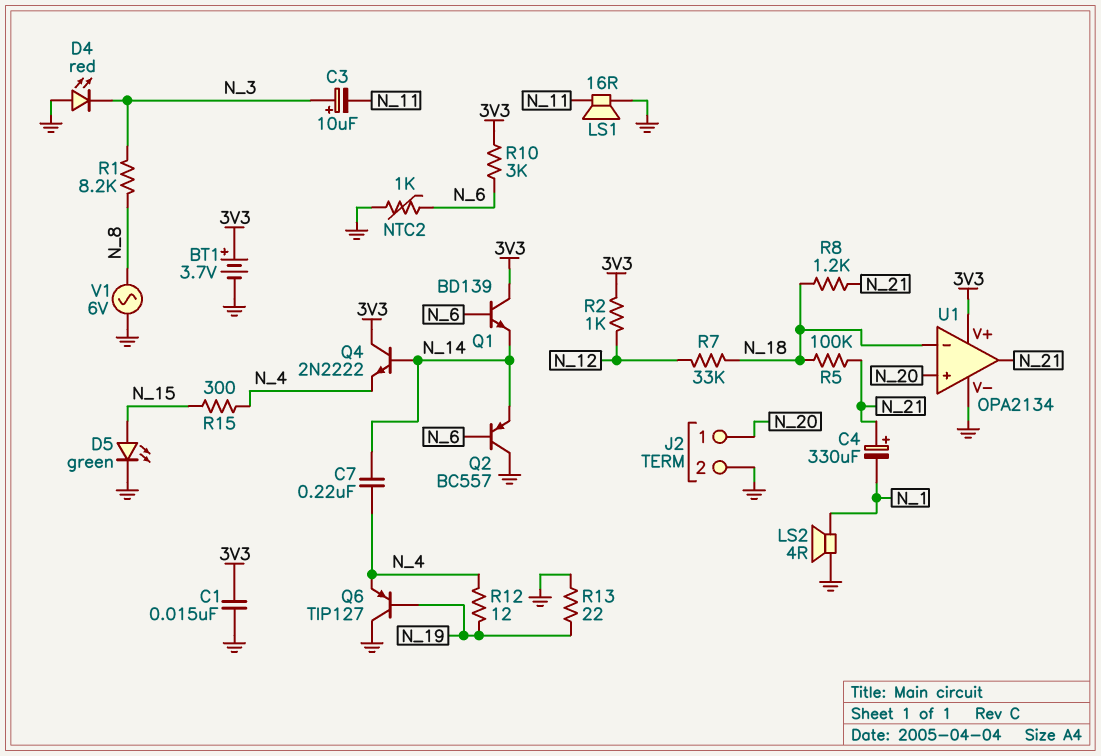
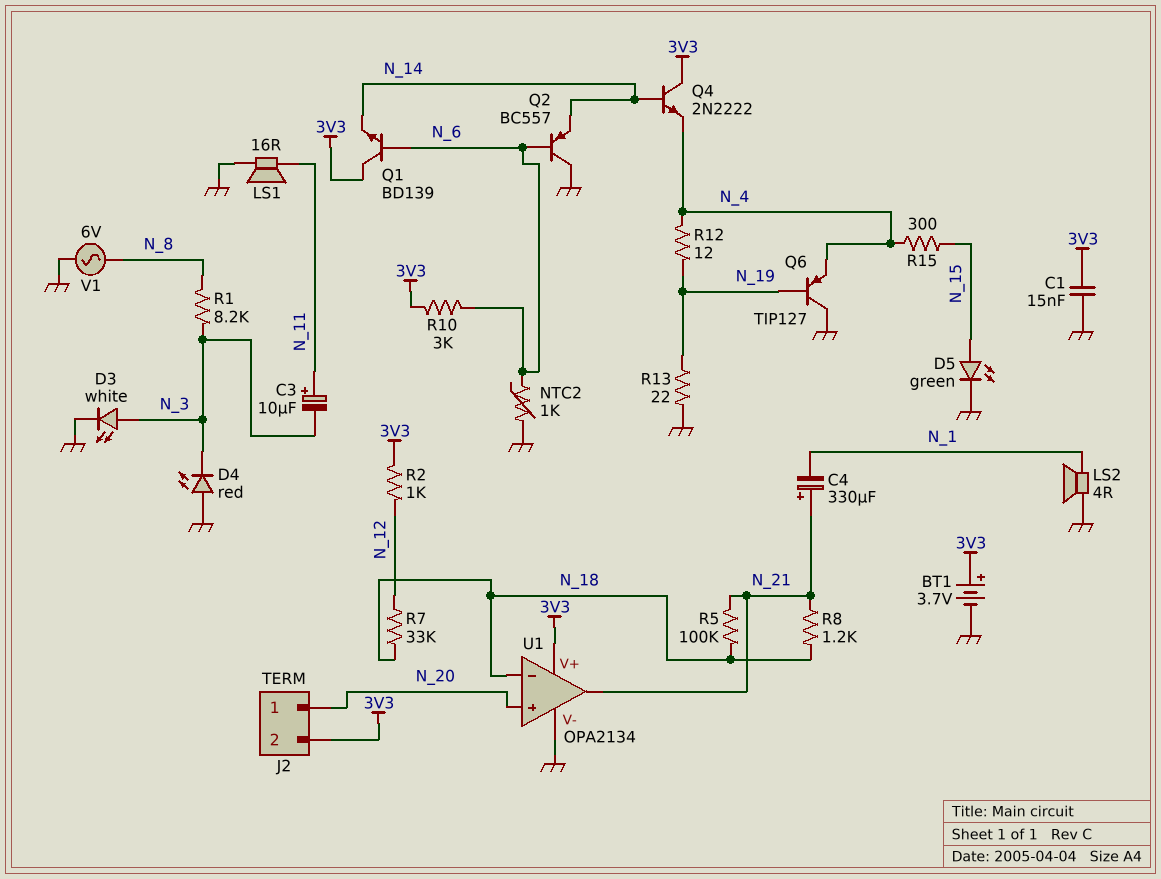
C3: 10uF (plus N_3, minus N_11) -> 10uF (plus N_11, minus N_3)
C7: 220nF (N_4, N_14) -> none
D3: none -> LED white (A N_3, K GND)
J2 pin 2: GND -> 3V3

